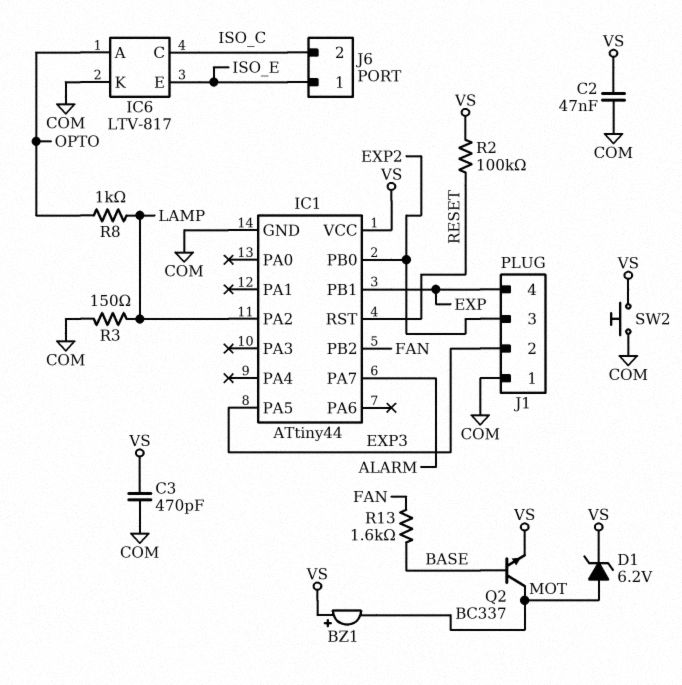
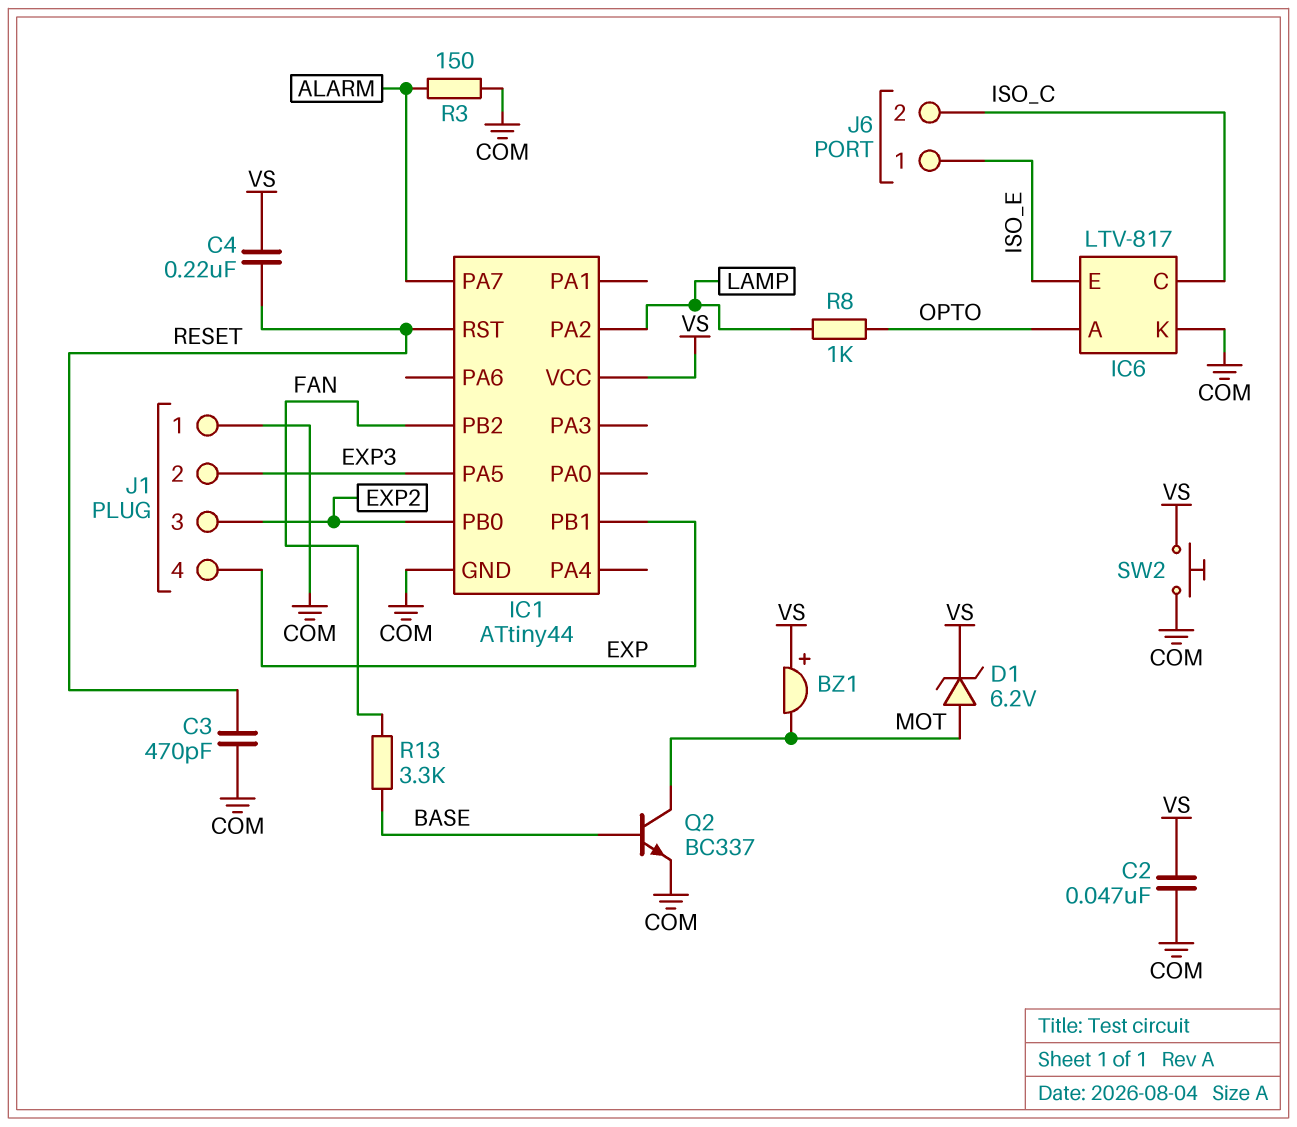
C3: 470pF (COM, VS) -> 470pF (COM, RESET)
C4: none -> 220nF (RESET, VS)
Q2: NPN BC337 (B BASE, C MOT, E VS) -> NPN BC337 (B BASE, C MOT, E COM)
R2: 100k (RESET, VS) -> none
R3: 150 (COM, LAMP) -> 150 (ALARM, COM)
R13: 1.6k (BASE, FAN) -> 3.3k (BASE, FAN)

